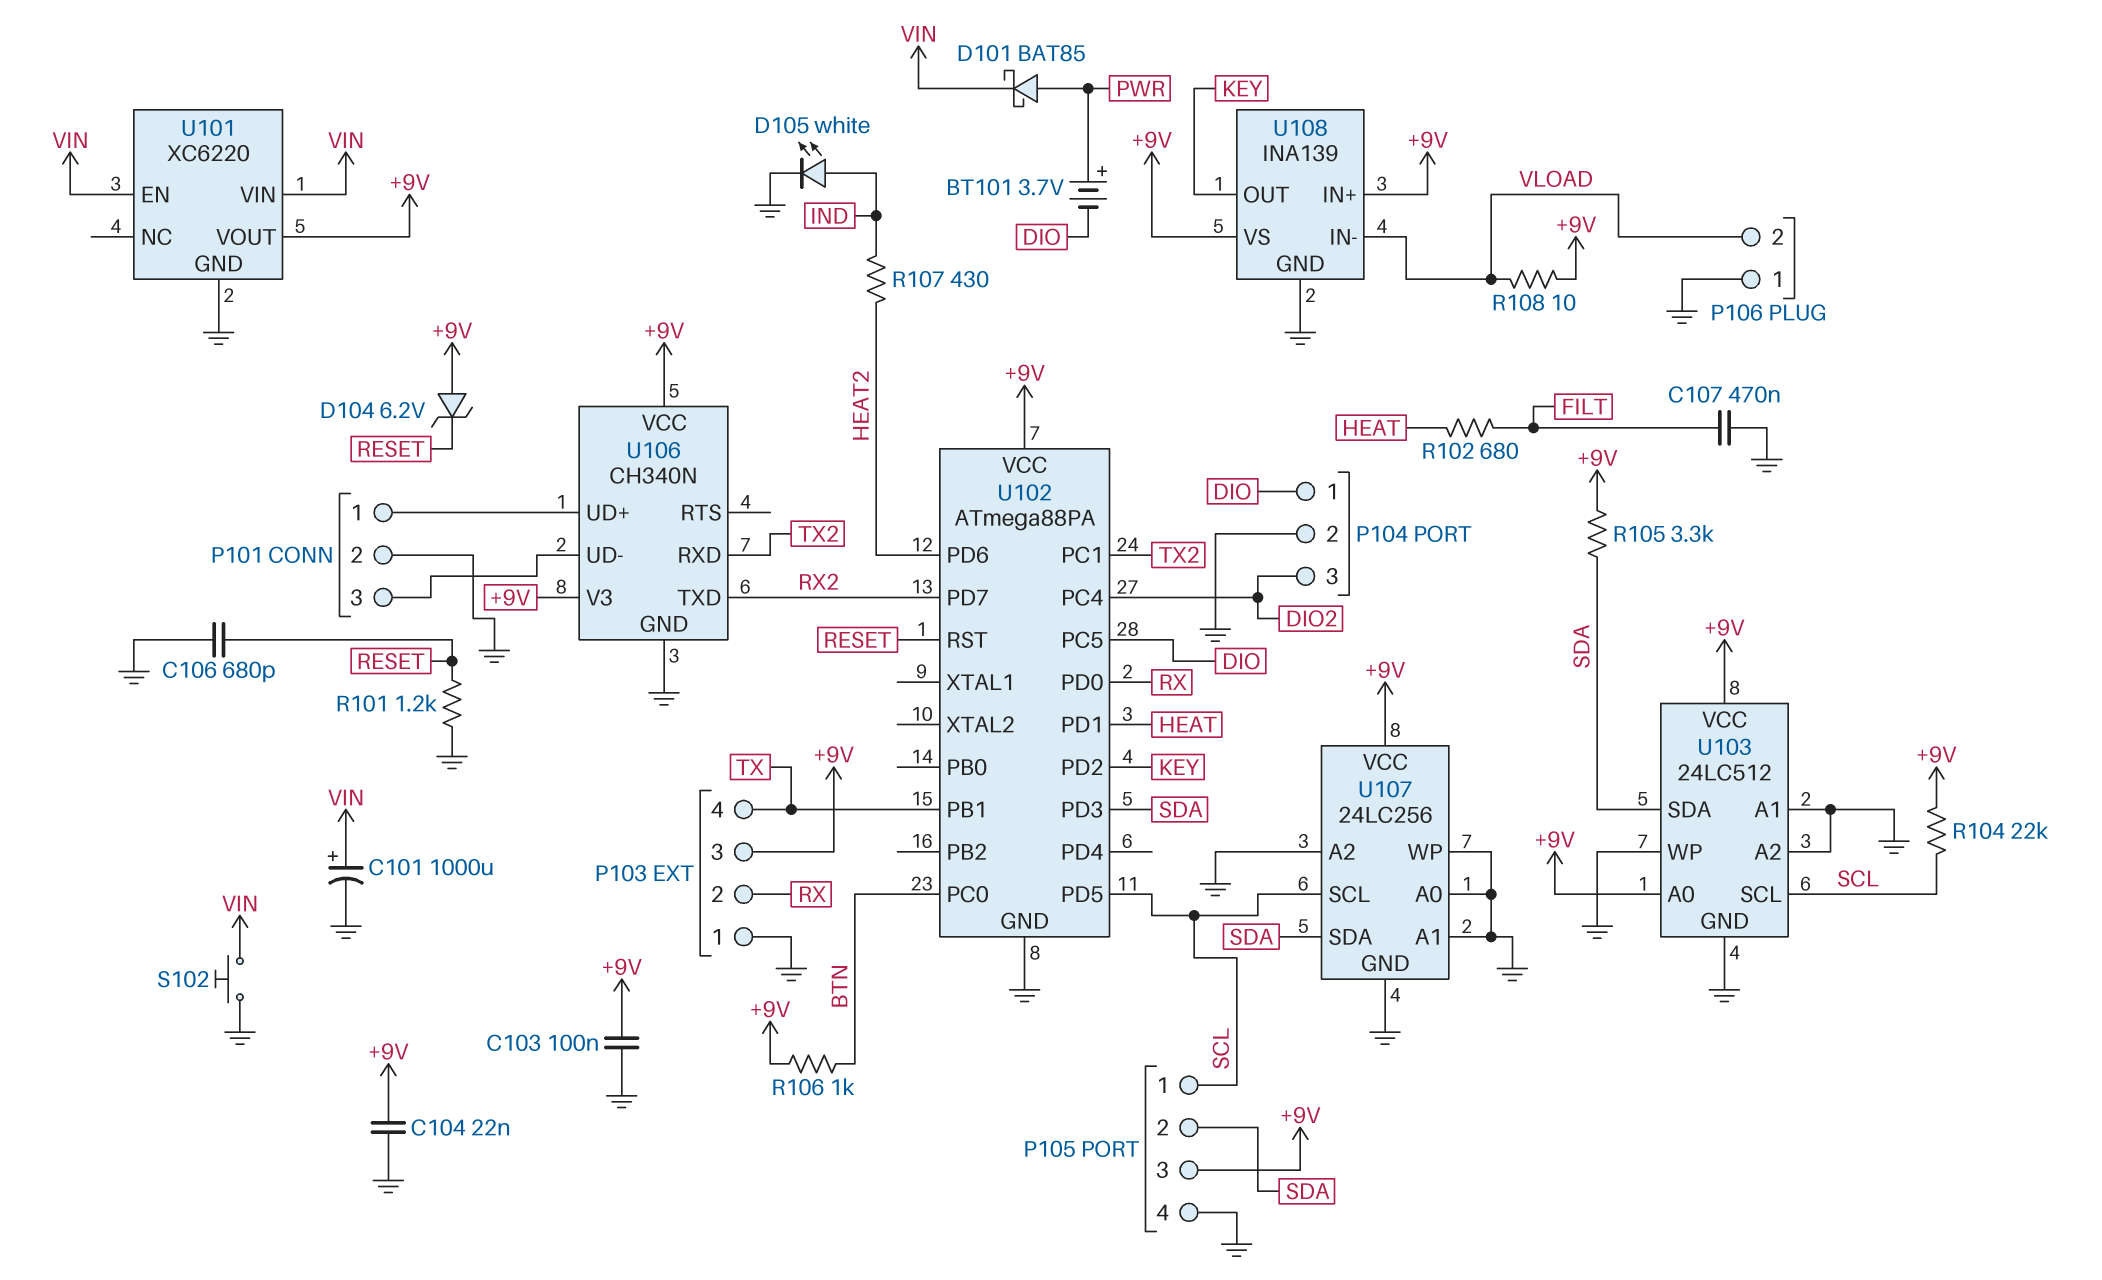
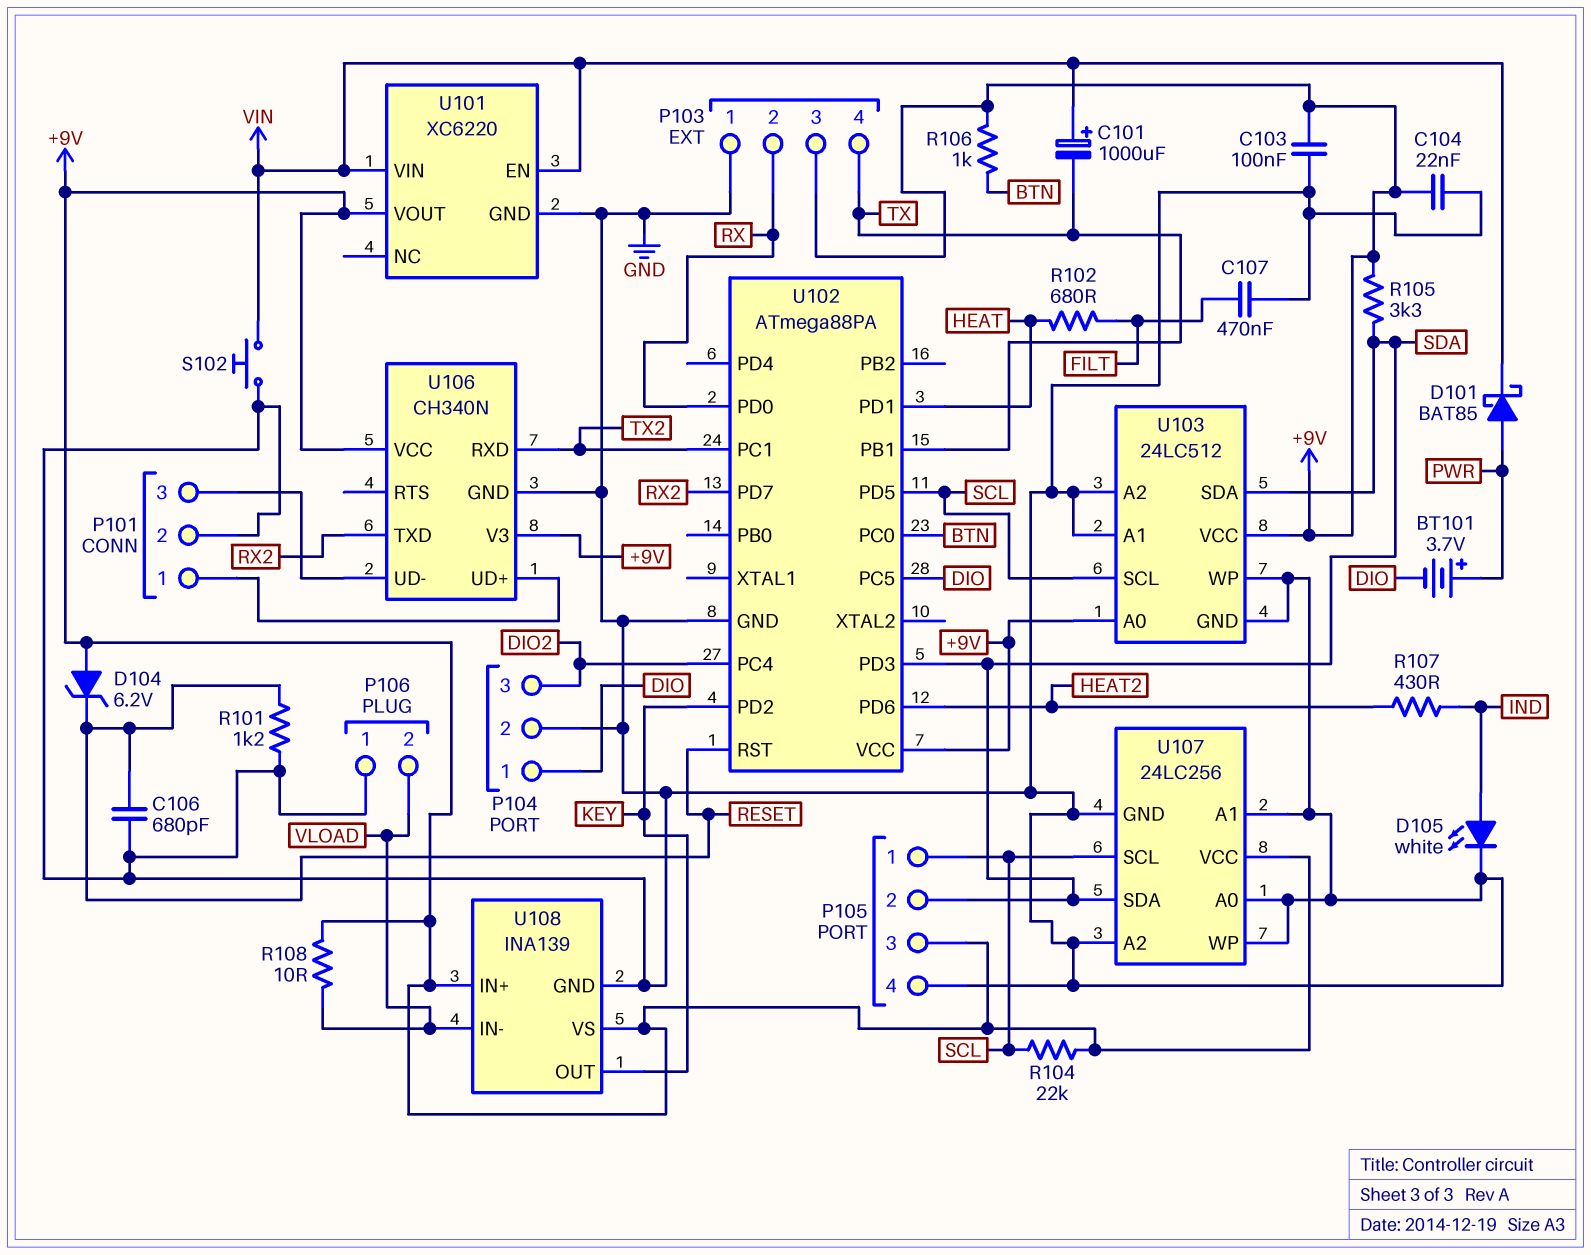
C101: 1000uF (plus VIN, minus GND) -> 1000uF (plus VIN, minus TX)

